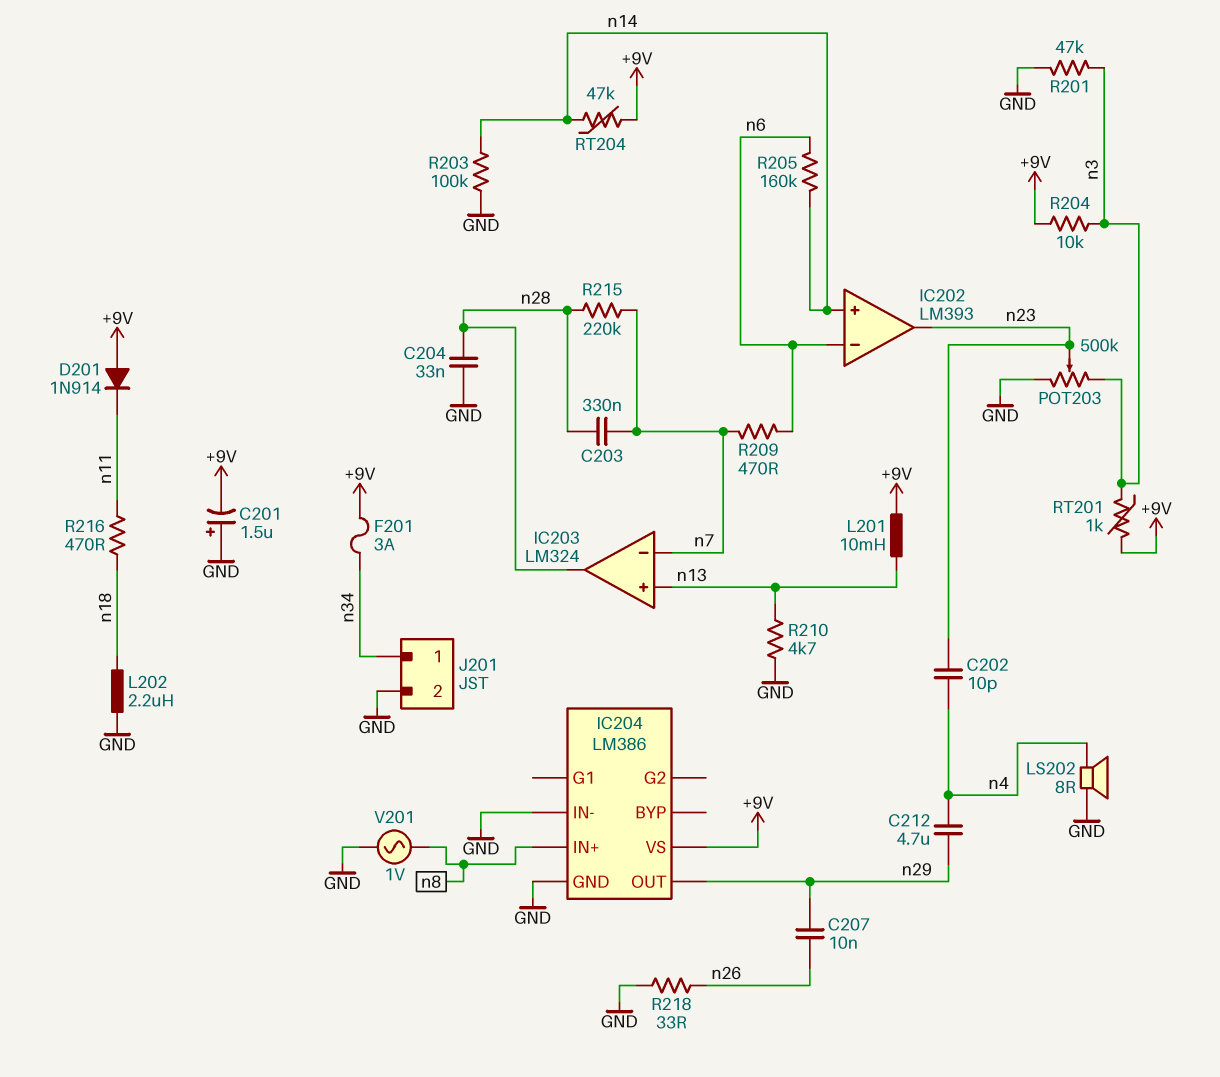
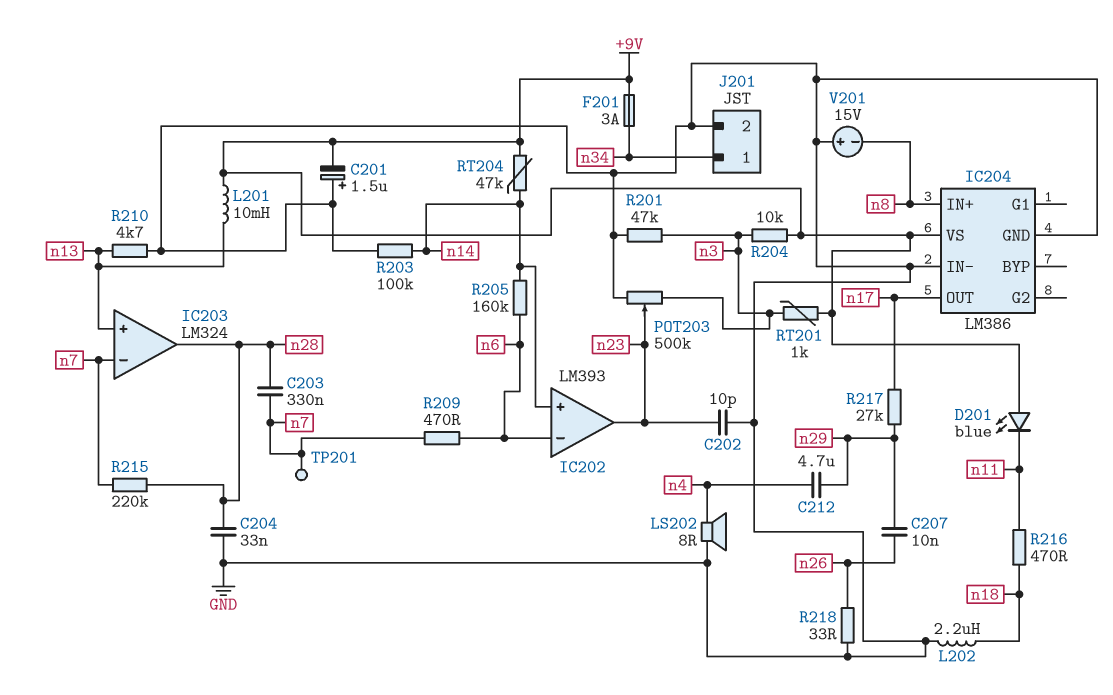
C202: 10pF (n4, n23) -> 10pF (GND, n23)
D201: diode 1N914 (A +9V, K n11) -> LED blue (A +9V, K n11)
IC204 pin OUT: n29 -> n17
R217: none -> 27k (n17, n29)
TP201: none -> test point (n7)
V201: AC 1V (GND, n8) -> 15V (plus GND, minus n8)

